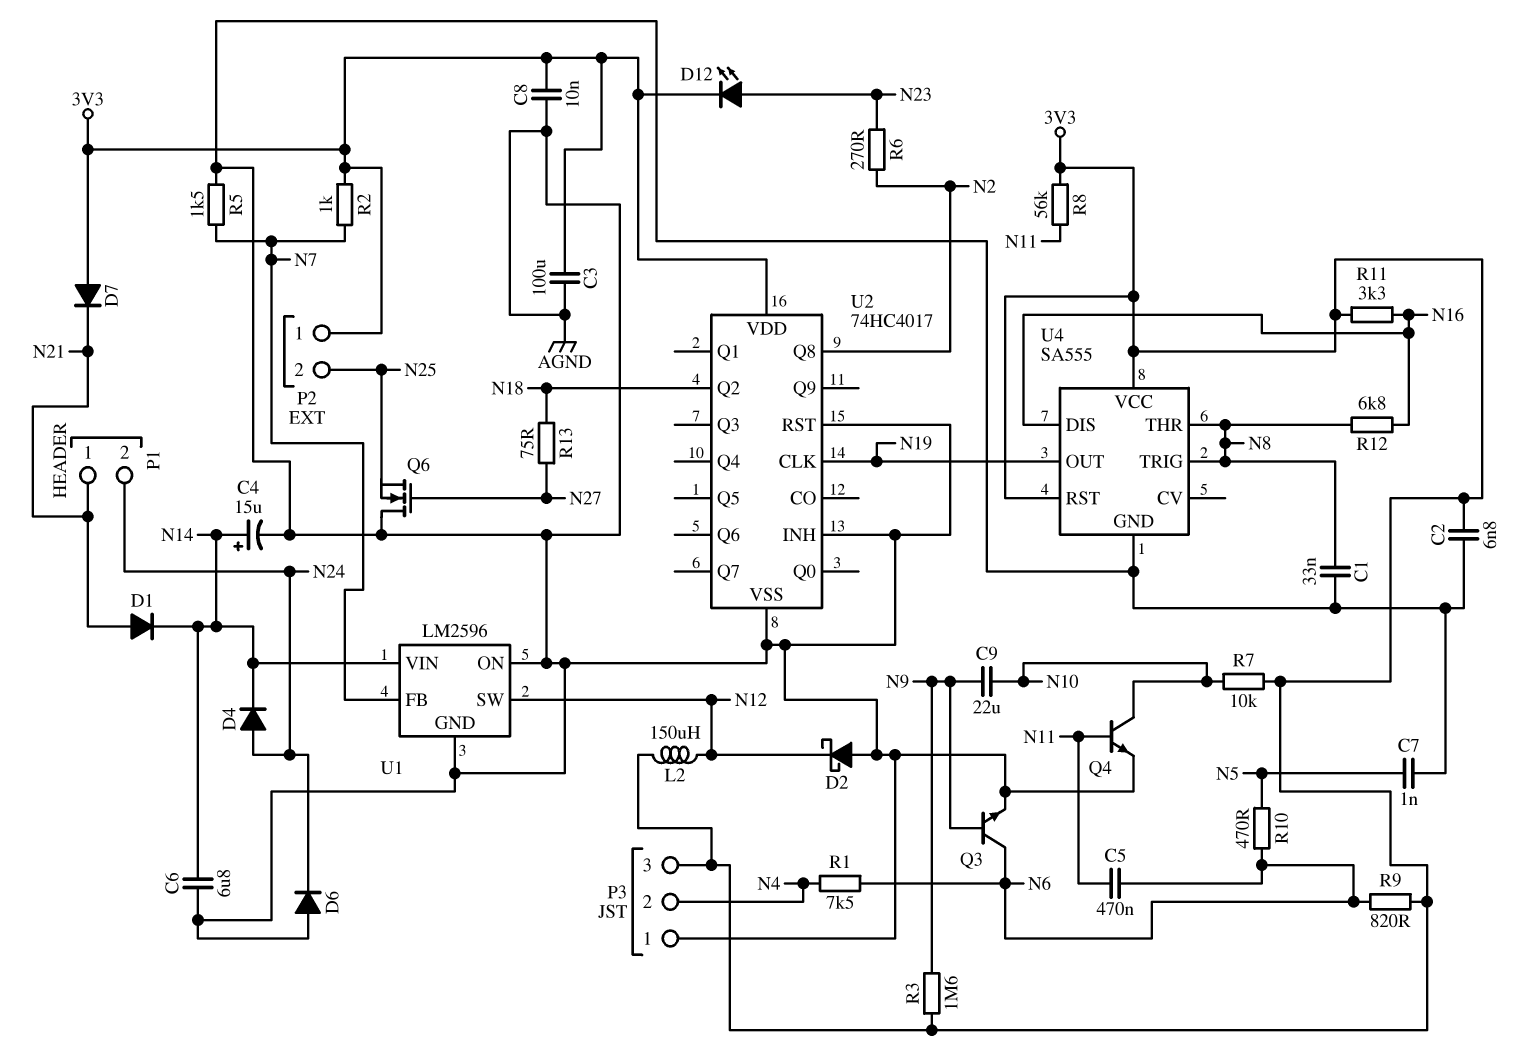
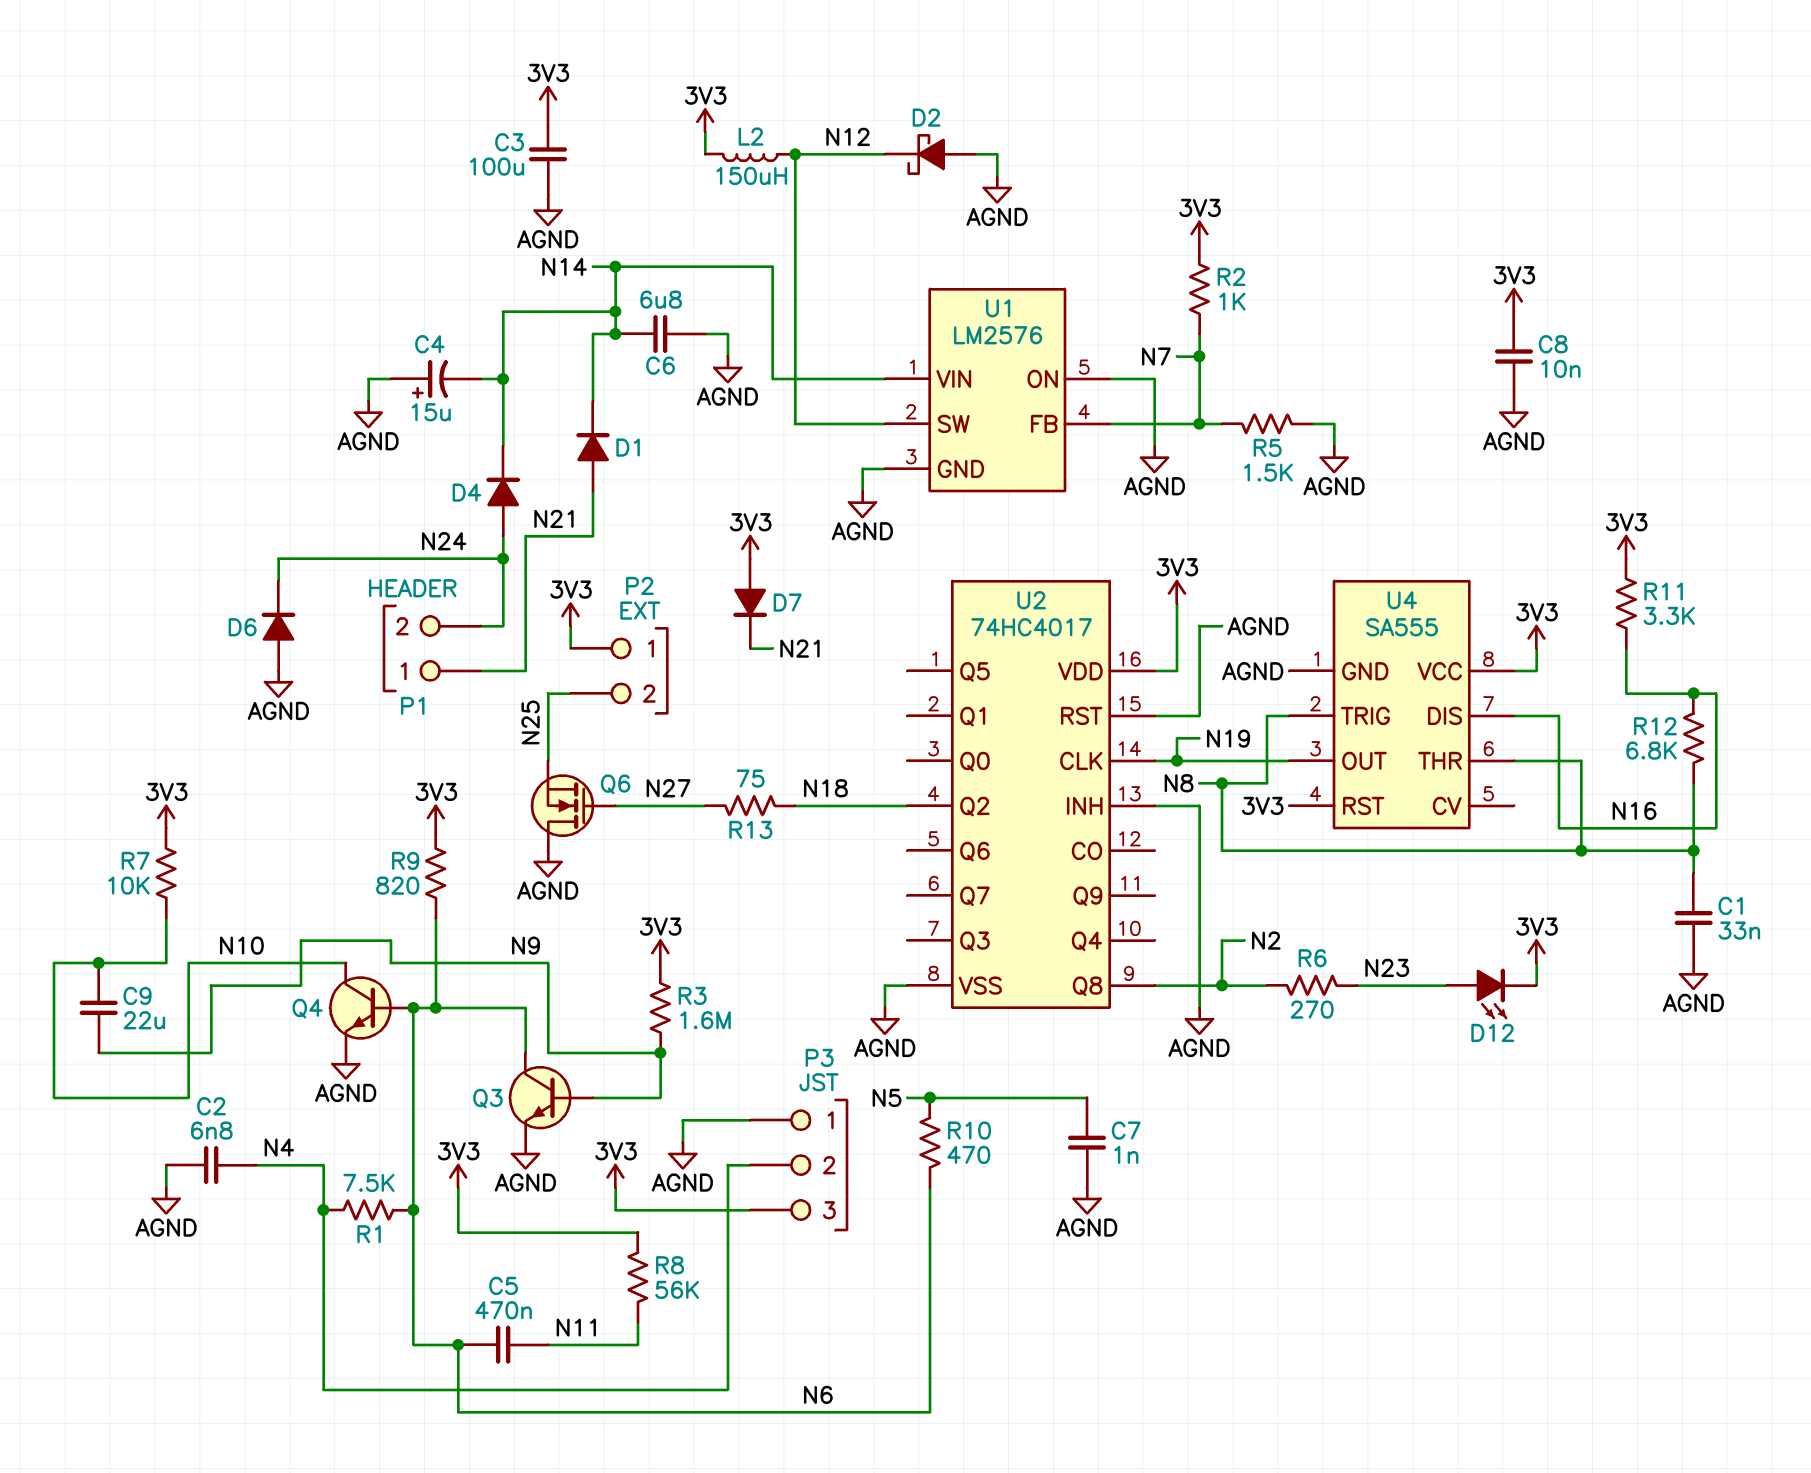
C2: 6.8nF (3V3, AGND) -> 6.8nF (AGND, N4)
C4: 15uF (plus N14, minus AGND) -> 15uF (plus AGND, minus N14)
Q4: NPN (B N11, C N10, E AGND) -> NPN (B N6, C N10, E AGND)
U1: LM2596 -> LM2576

